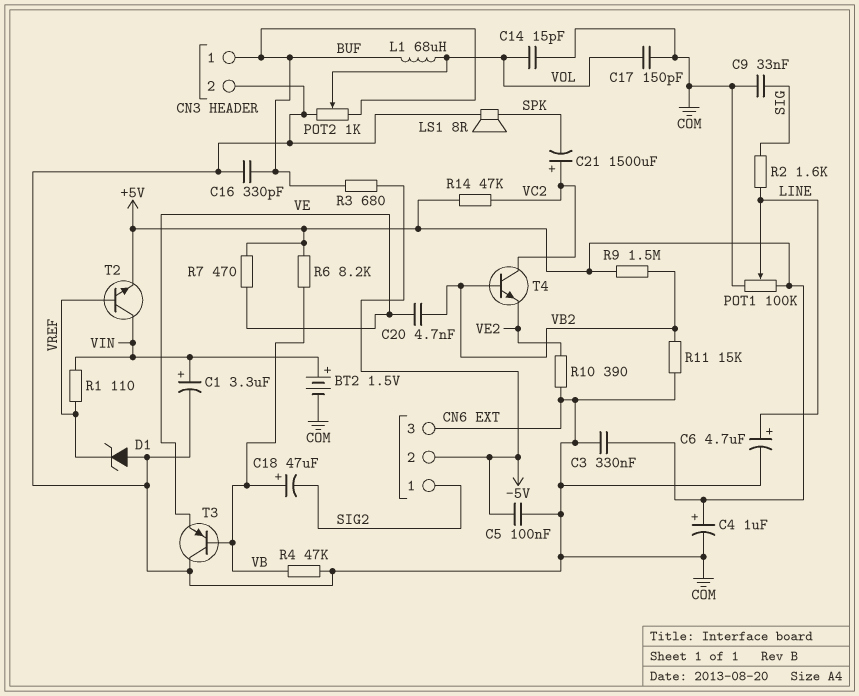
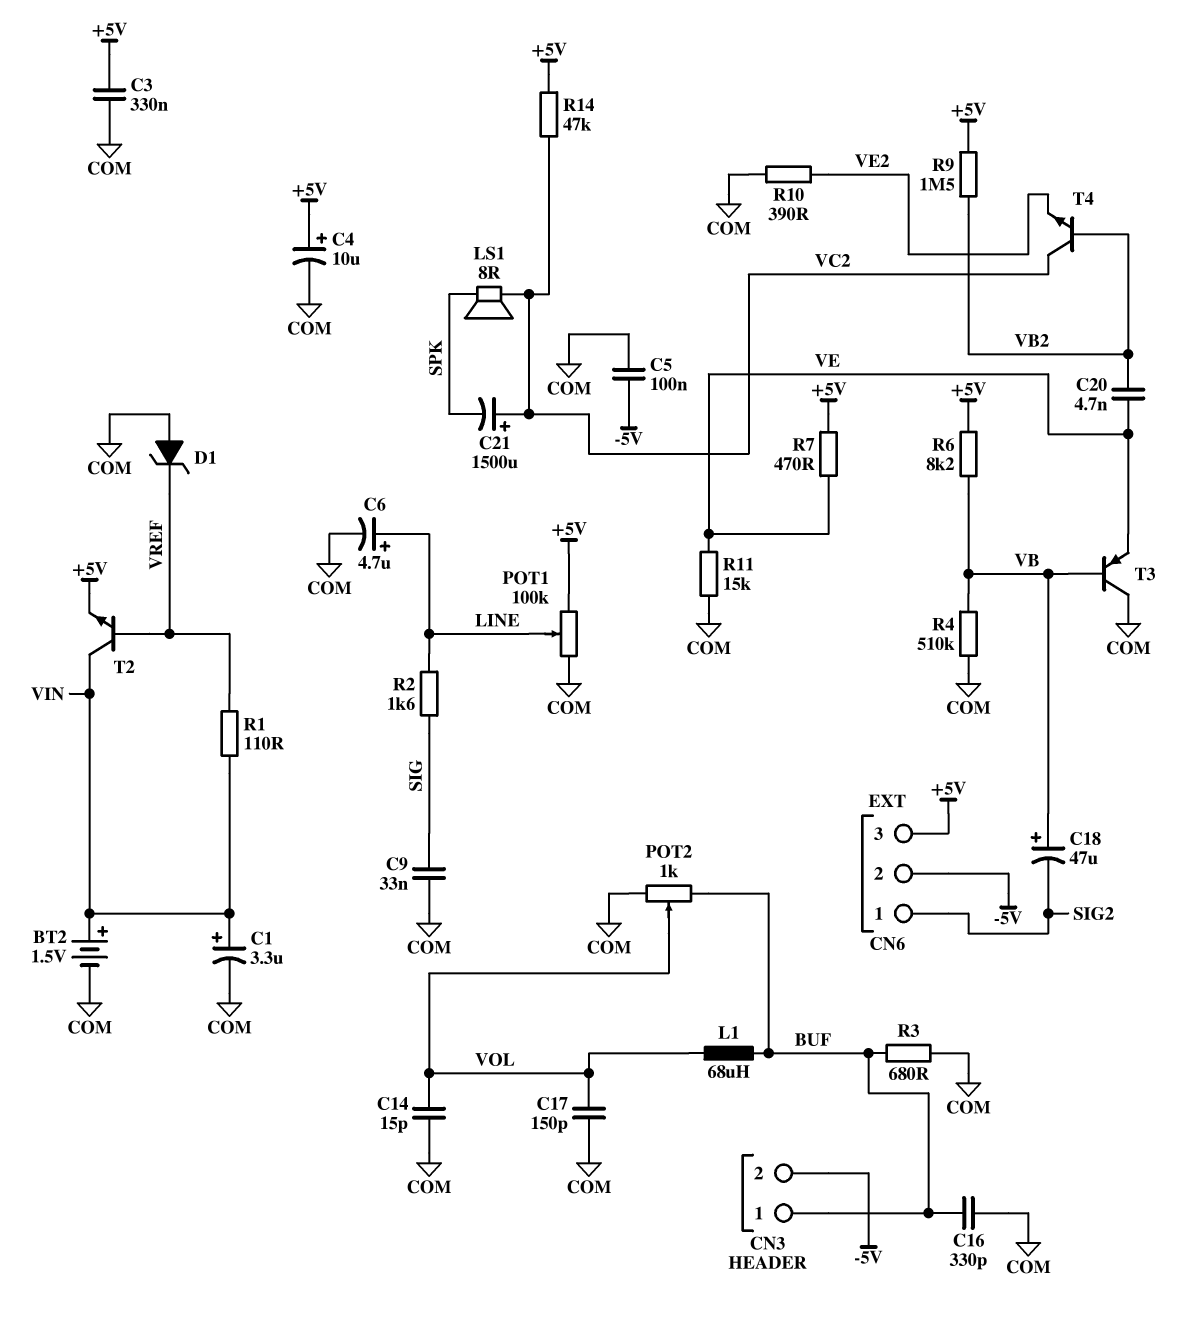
C4: 1uF (plus +5V, minus COM) -> 10uF (plus +5V, minus COM)
CN3 pin 2: COM -> -5V
CN6 pin 3: COM -> +5V
LS1: speaker 8R (COM, SPK) -> speaker 8R (SPK, VC2)
R3: 680 (-5V, BUF) -> 680 (BUF, COM)
R4: 47k (COM, VB) -> 510k (COM, VB)
R11: 15k (COM, VB2) -> 15k (COM, VE)

